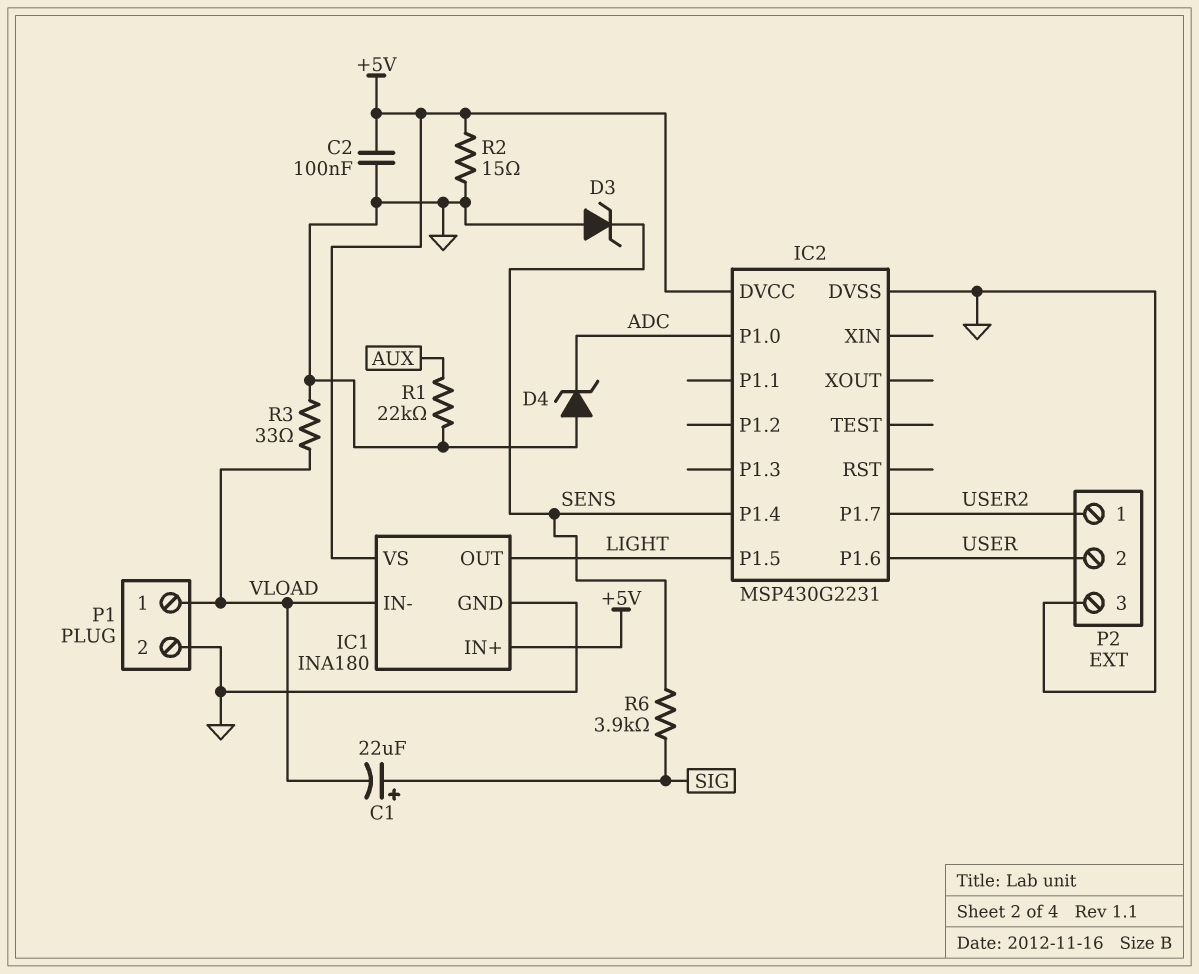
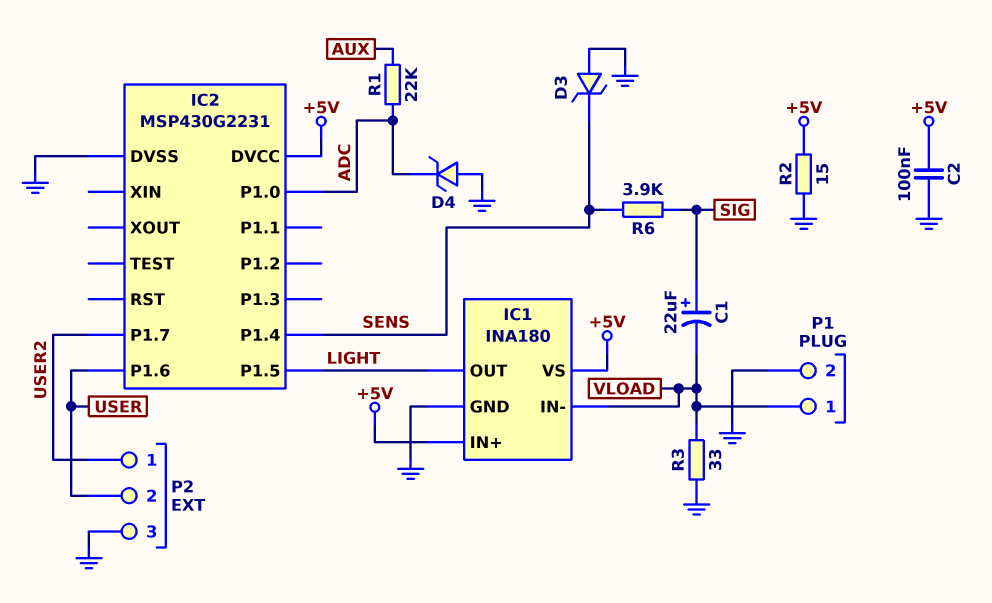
R1: 22k (AUX, GND) -> 22k (ADC, AUX)

